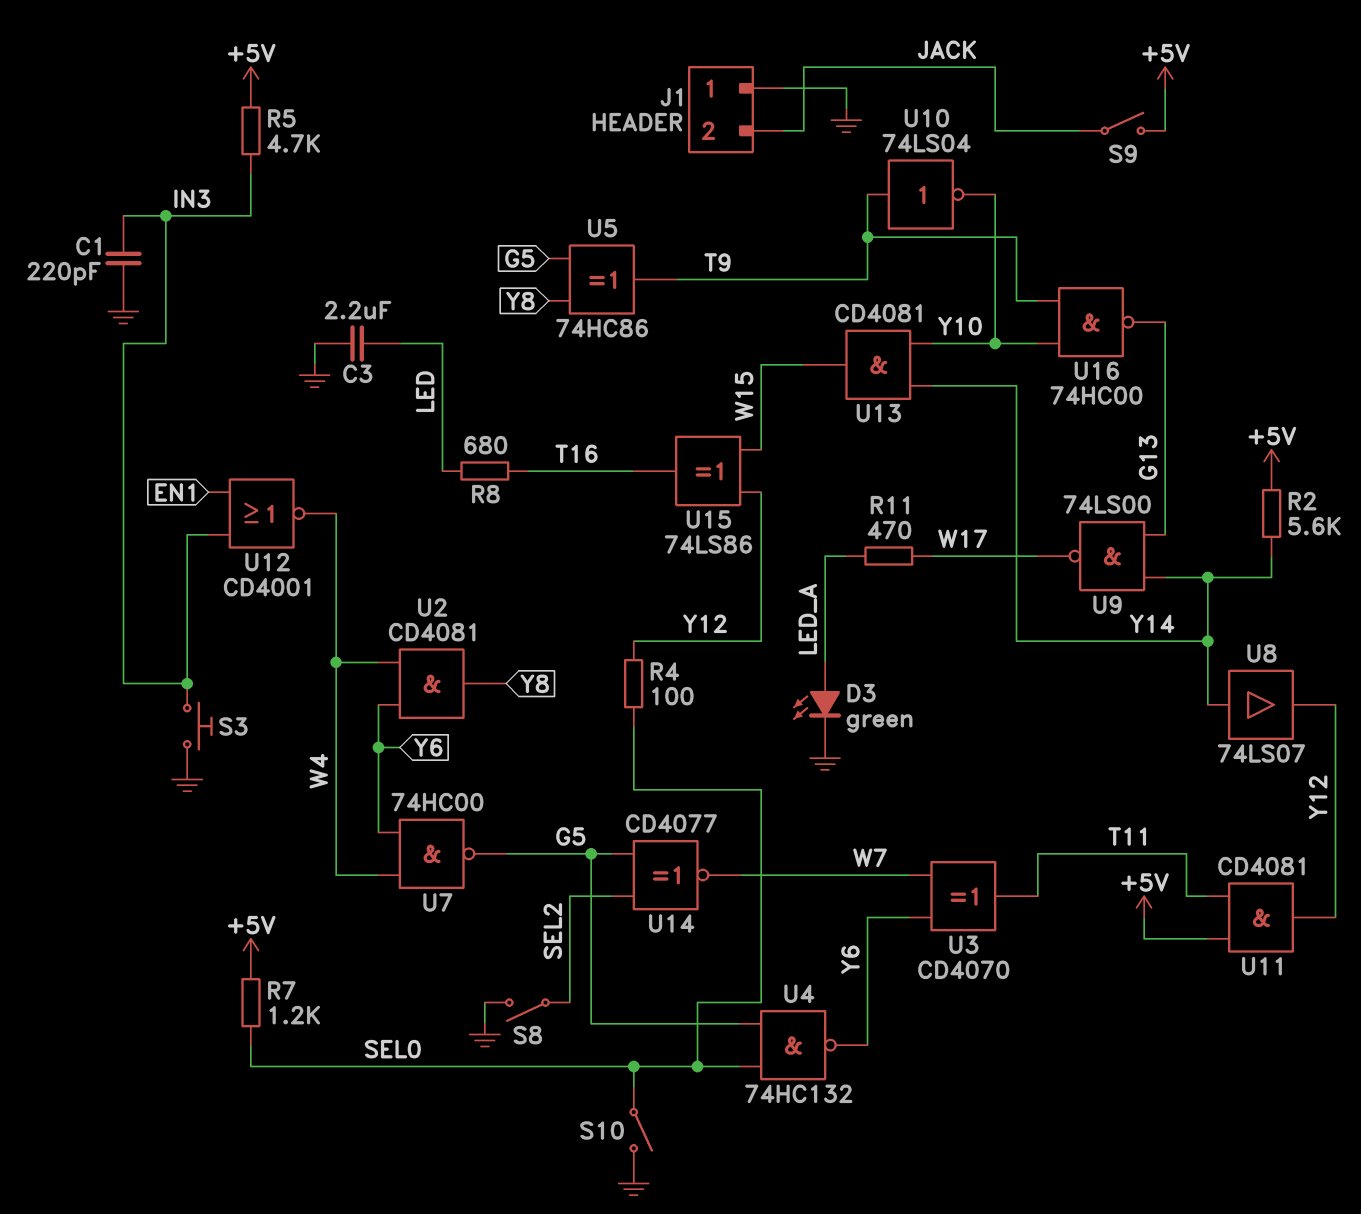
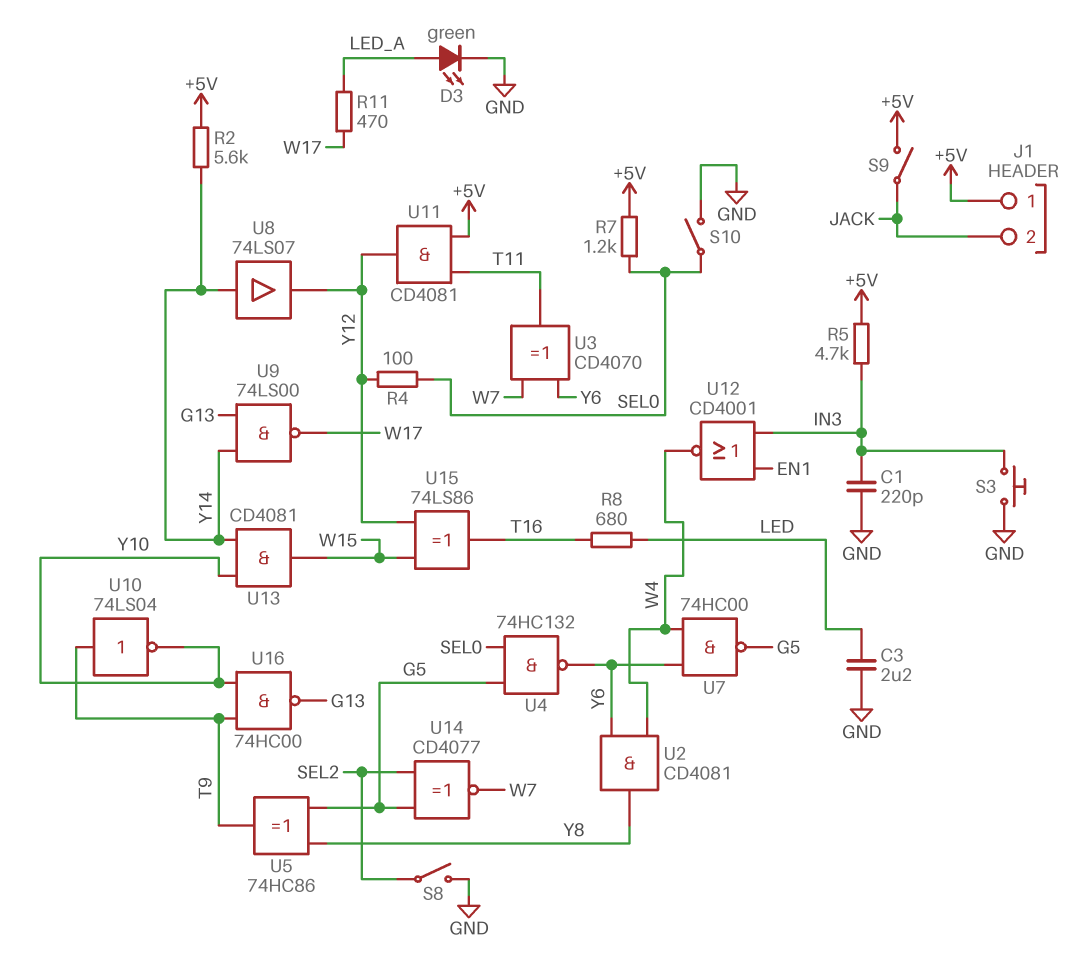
J1 pin 1: GND -> +5V

